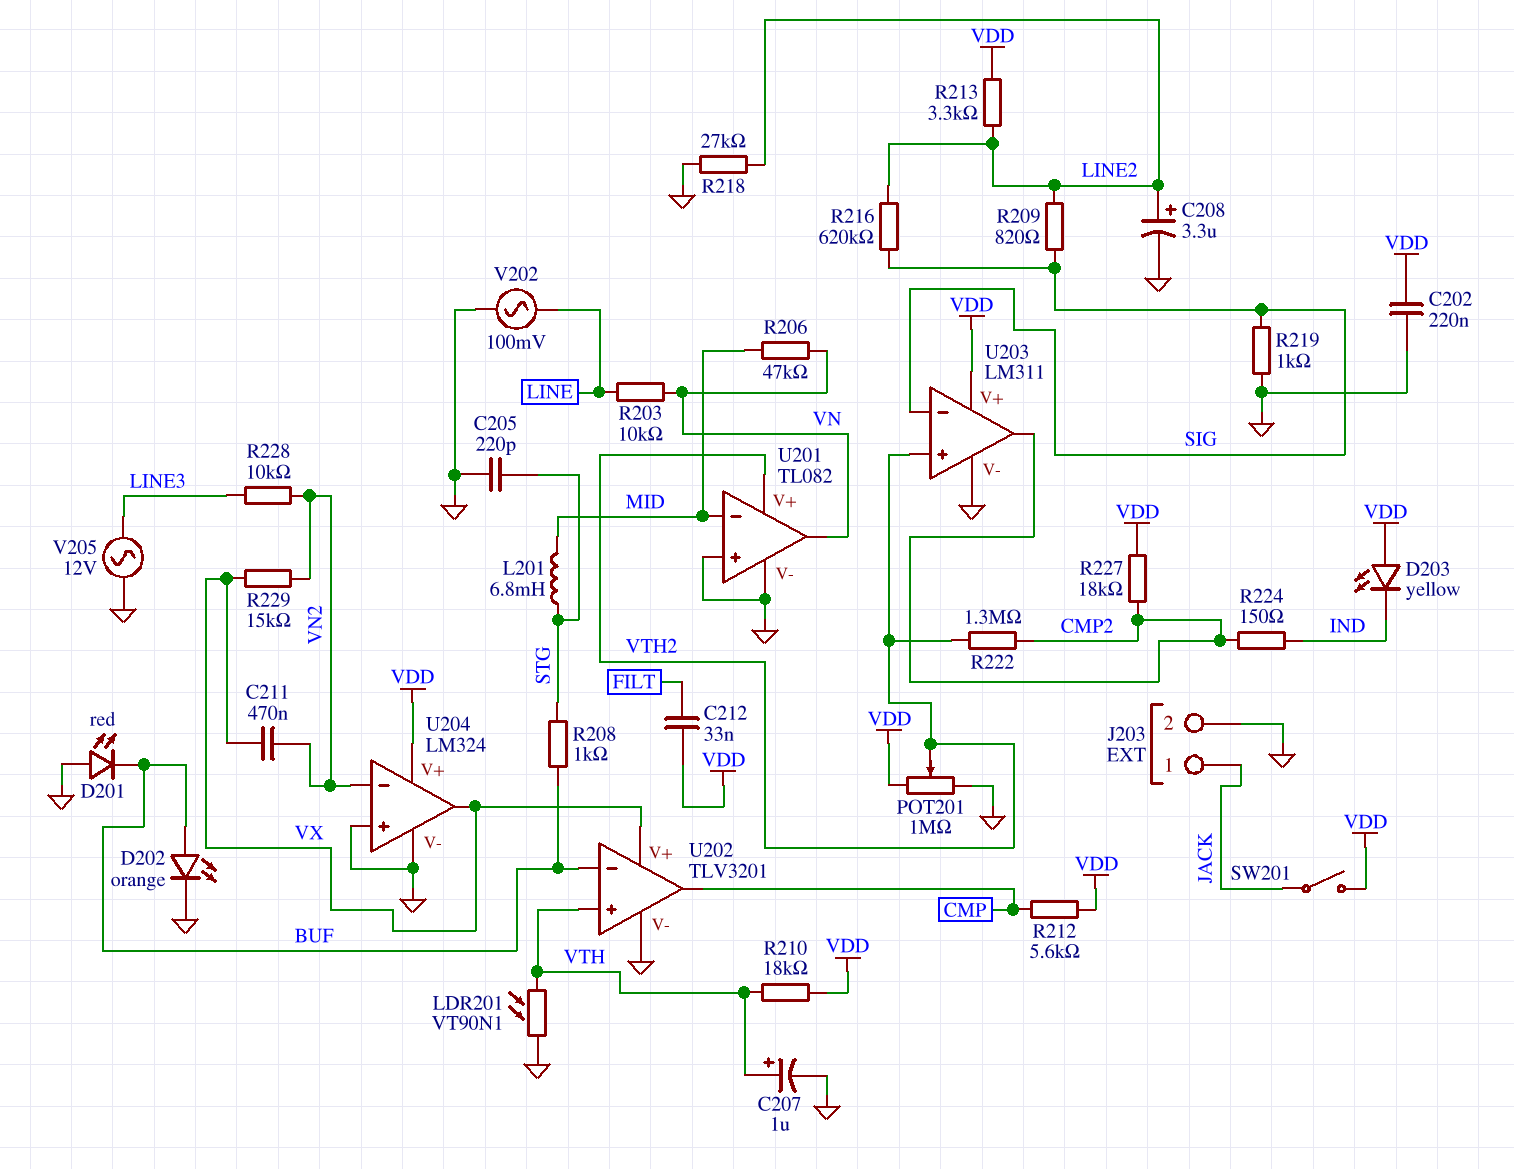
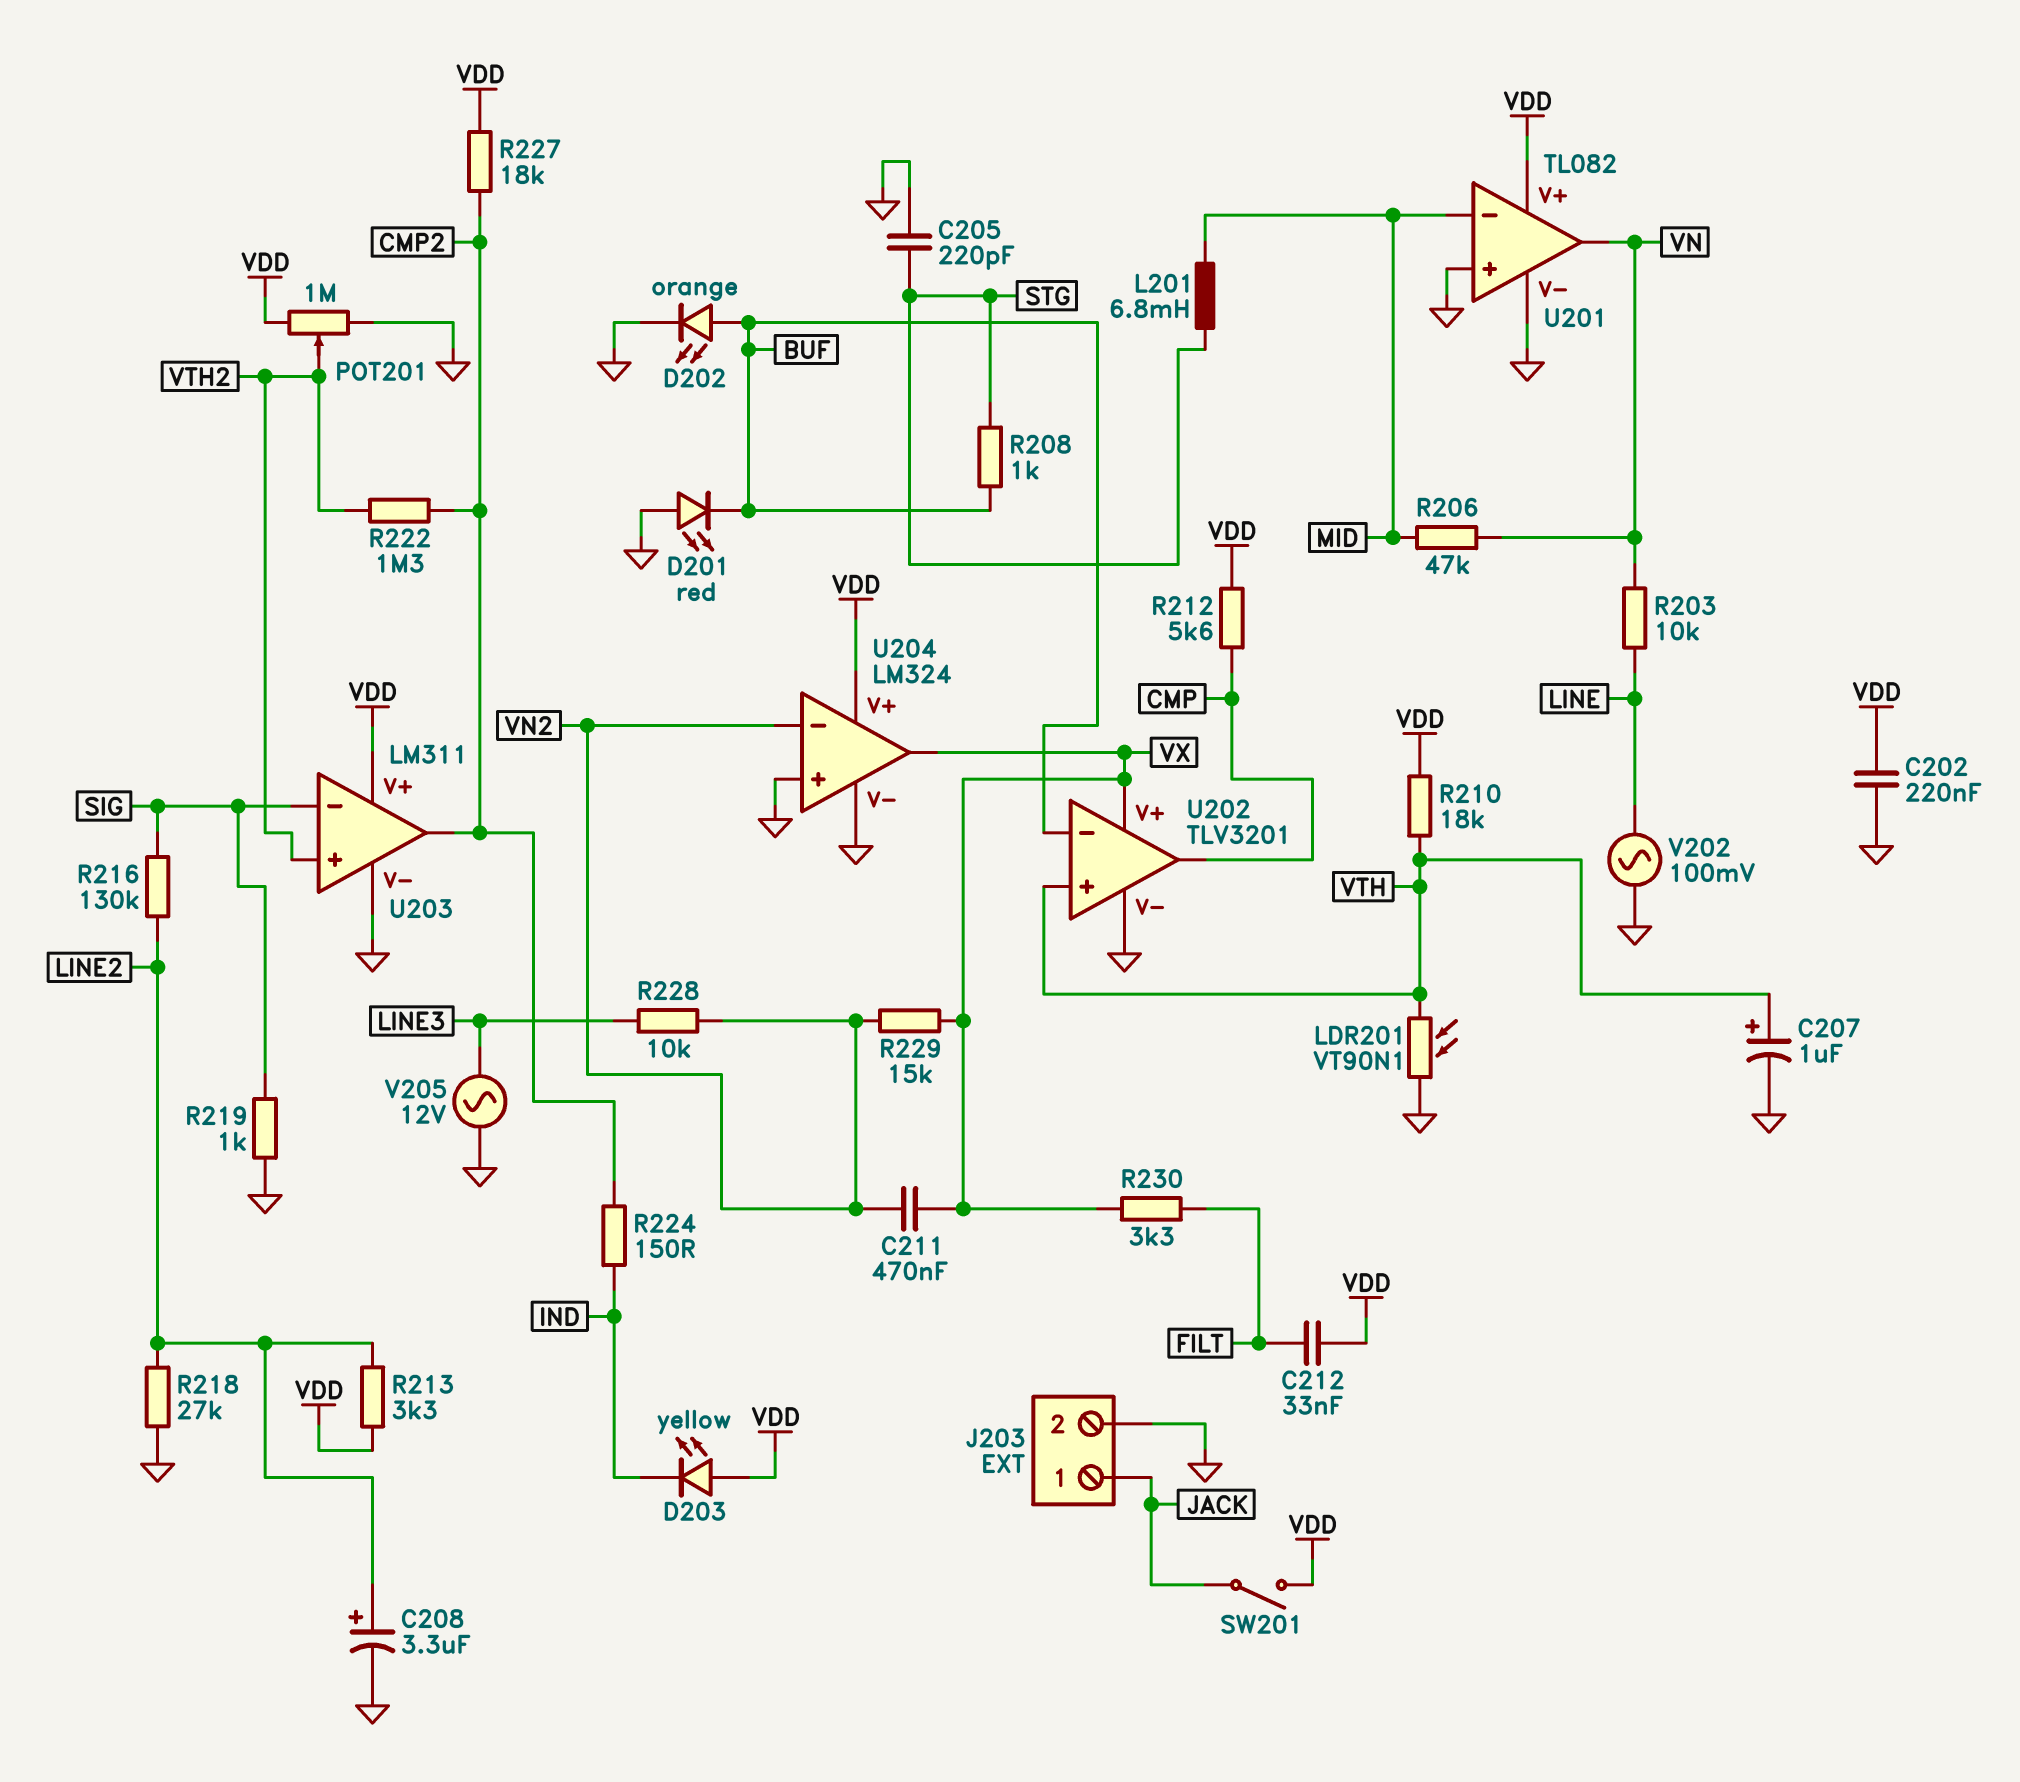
R209: 820 (LINE2, SIG) -> none
R216: 620k (LINE2, SIG) -> 130k (LINE2, SIG)
R230: none -> 3.3k (FILT, VX)
U201 pin V+: VTH2 -> VDD

